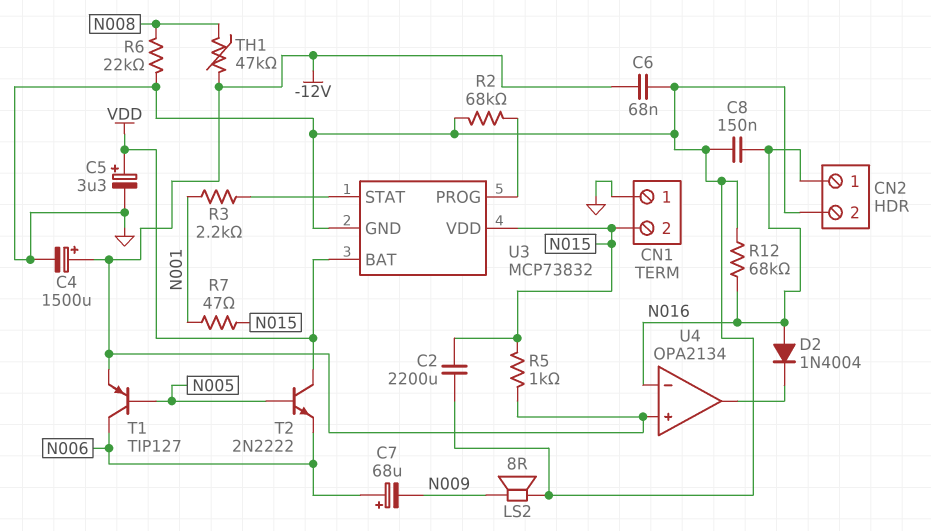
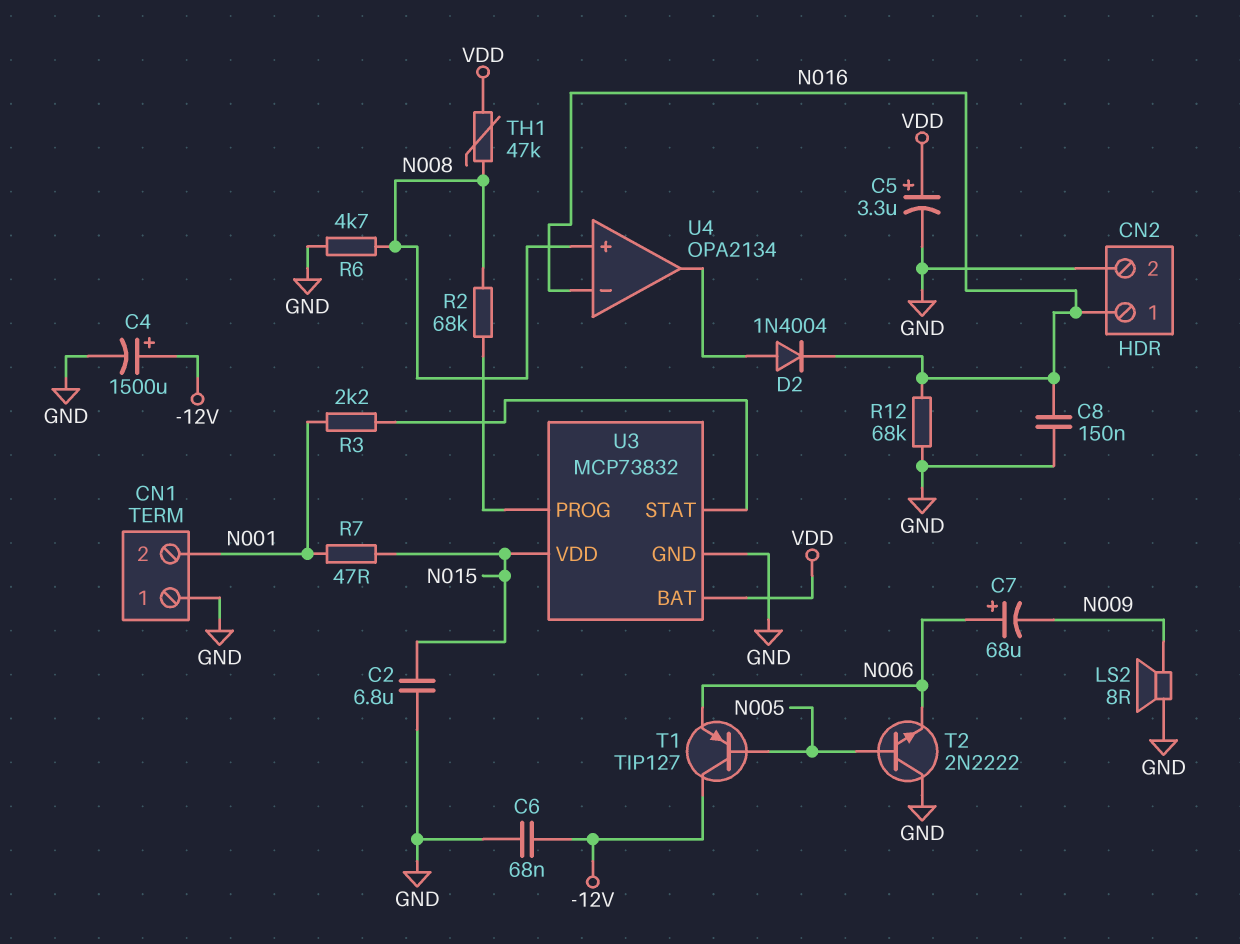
C2: 2200uF (GND, N015) -> 6.8uF (GND, N015)
CN1 pin 2: N015 -> N001
D2: diode 1N4004 (A N016, K U4/out) -> diode 1N4004 (A U4/out, K N016)
R2: 68k (GND, U3/PROG) -> 68k (N008, U3/PROG)
R5: 1k (-12V, N015) -> none
R6: 22k (GND, N008) -> 4.7k (GND, N008)
T1: PNP TIP127 (B N005, C N006, E -12V) -> PNP TIP127 (B N005, C -12V, E N006)
T2: NPN 2N2222 (B N005, C VDD, E N006) -> NPN 2N2222 (B N005, C GND, E N006)
TH1: 47k (-12V, N008) -> 47k (N008, VDD)
U4 pin in+: -12V -> N008

